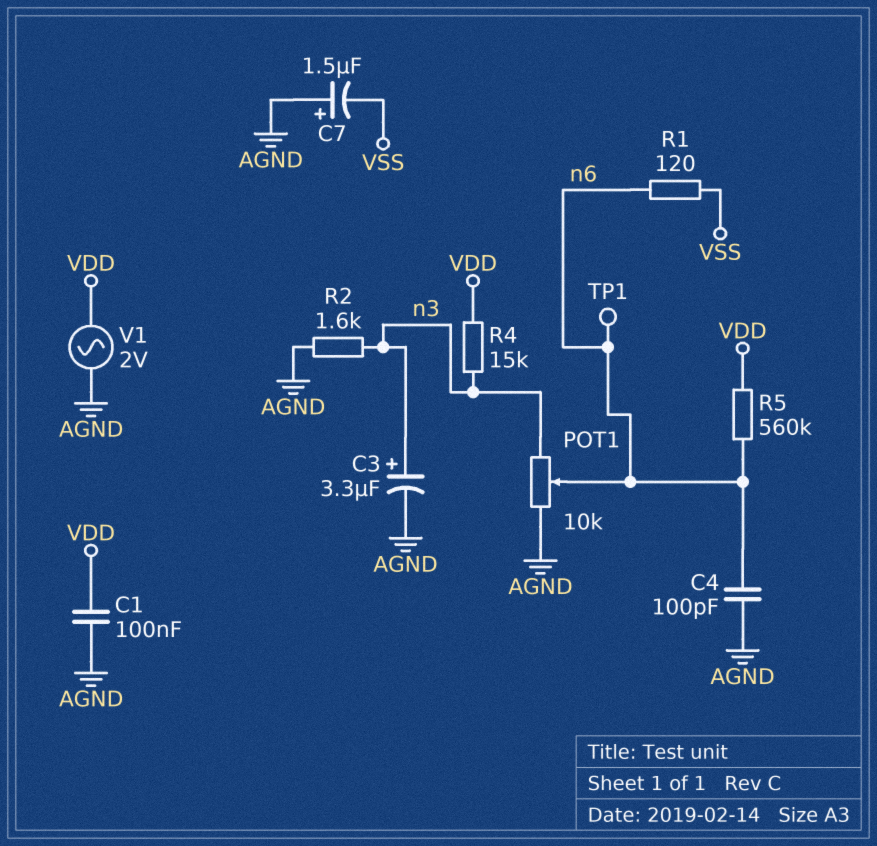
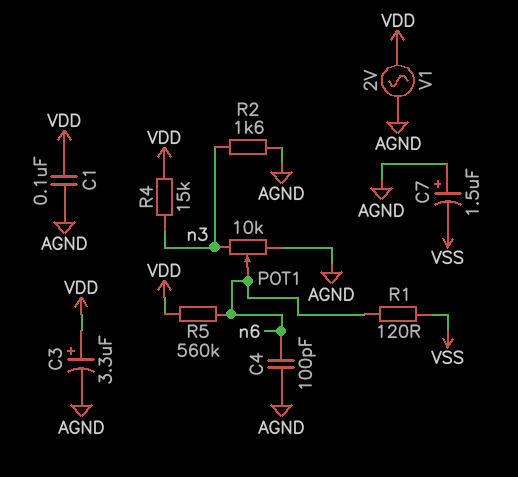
C3: 3.3uF (plus n3, minus AGND) -> 3.3uF (plus VDD, minus AGND)
TP1: test point (n6) -> none

